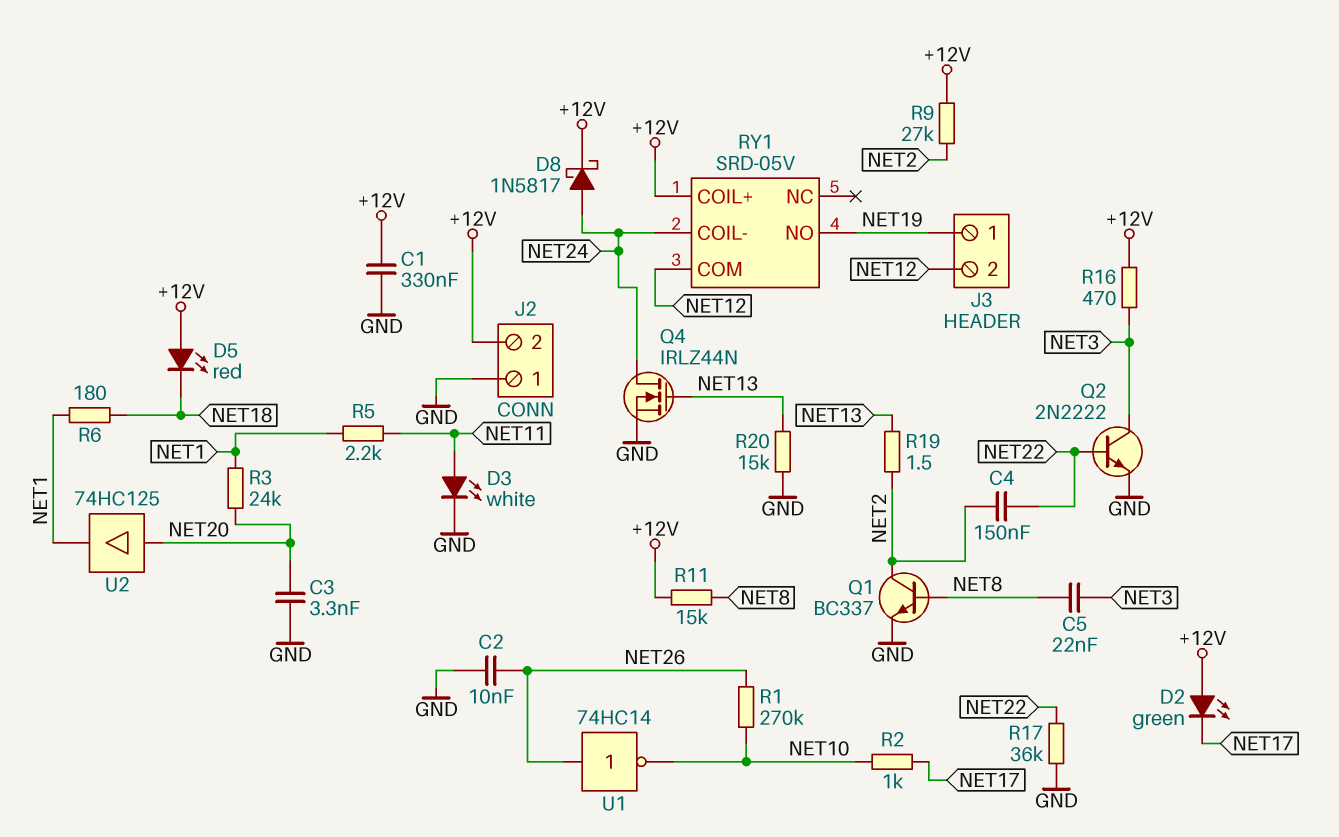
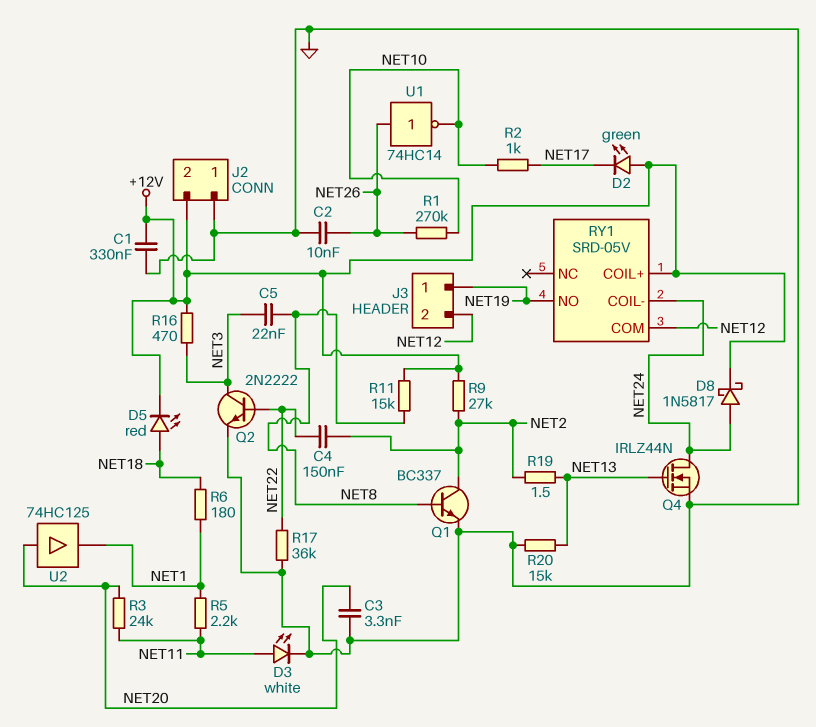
D5: LED red (A +12V, K NET18) -> LED red (A NET18, K +12V)
R3: 24k (NET1, NET20) -> 24k (NET11, NET20)

